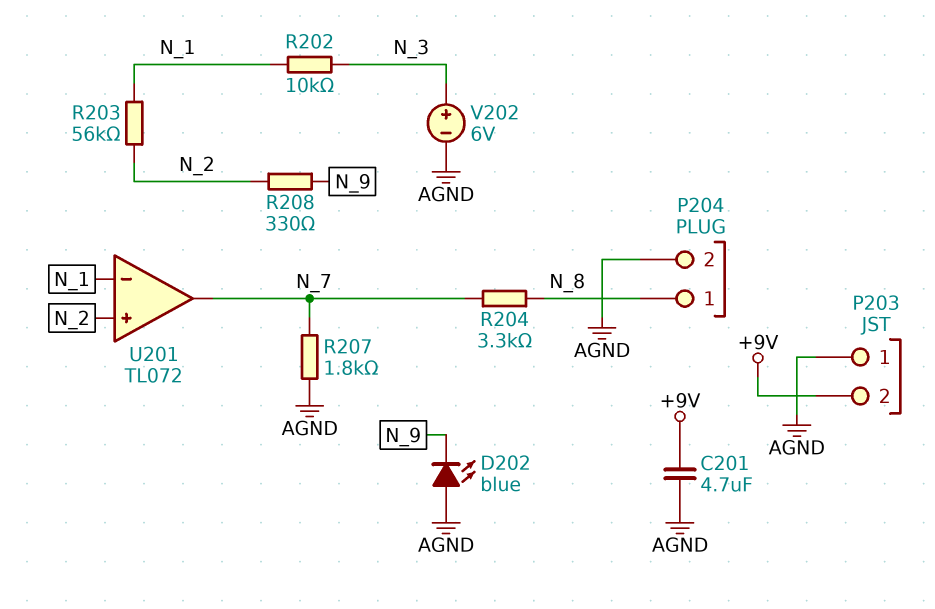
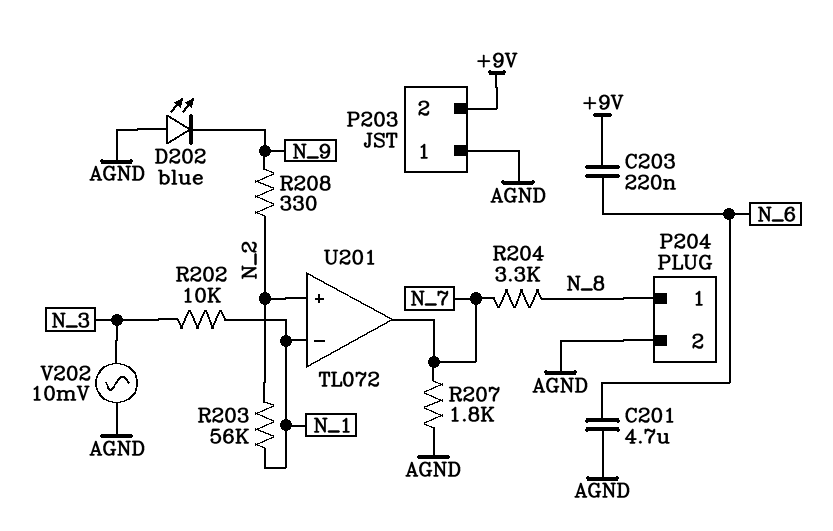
C201: 4.7uF (+9V, AGND) -> 4.7uF (AGND, N_6)
C203: none -> 220nF (+9V, N_6)
V202: 6V (plus N_3, minus AGND) -> AC 10mV (AGND, N_3)

